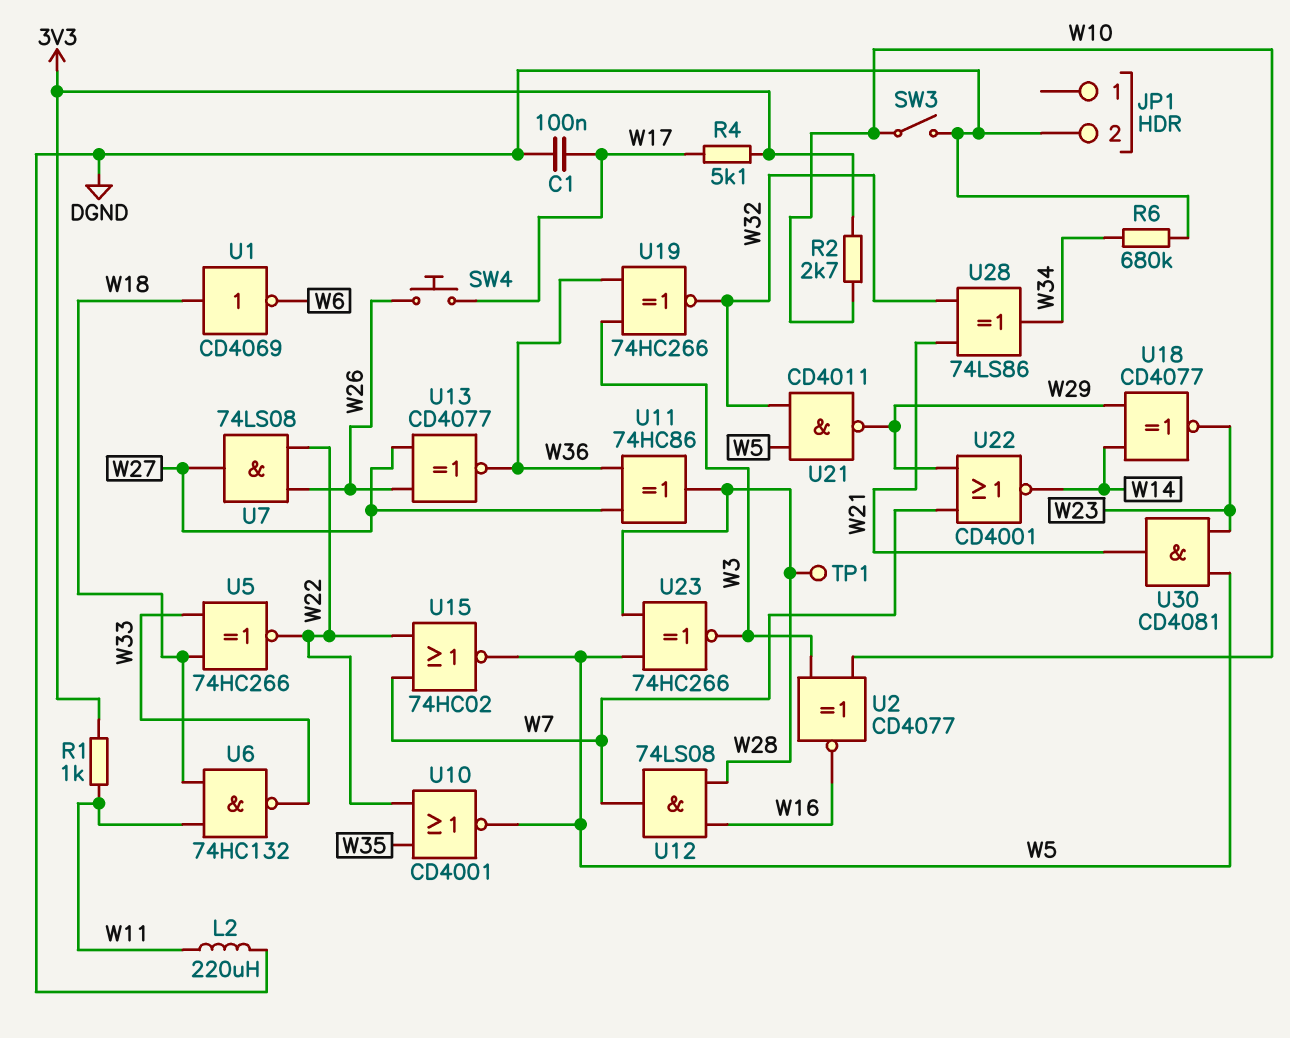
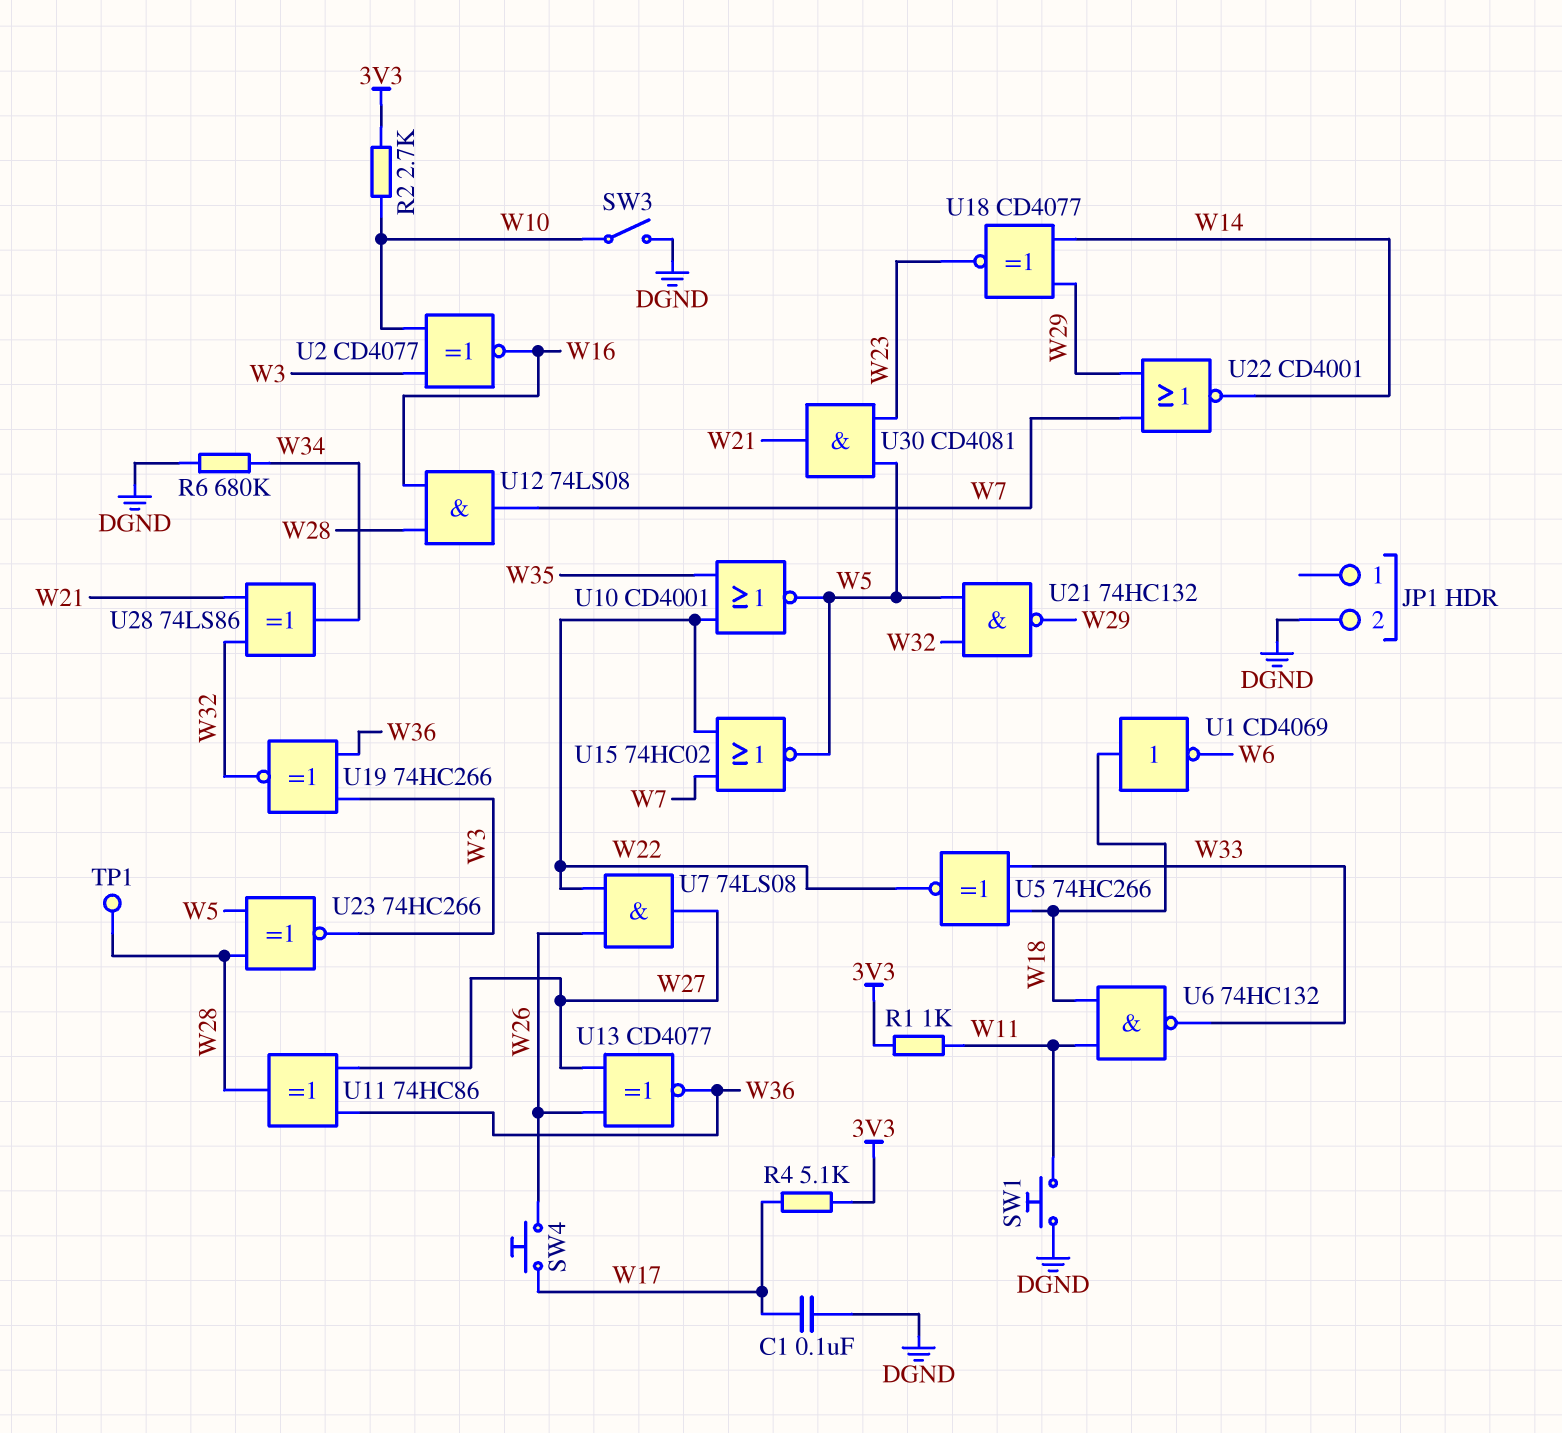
L2: 220uH (DGND, W11) -> none
SW1: none -> button (DGND, W11)
U21: NAND CD4011 (in W5, in W32, out W29) -> NAND 74HC132 (in W5, in W32, out W29)

